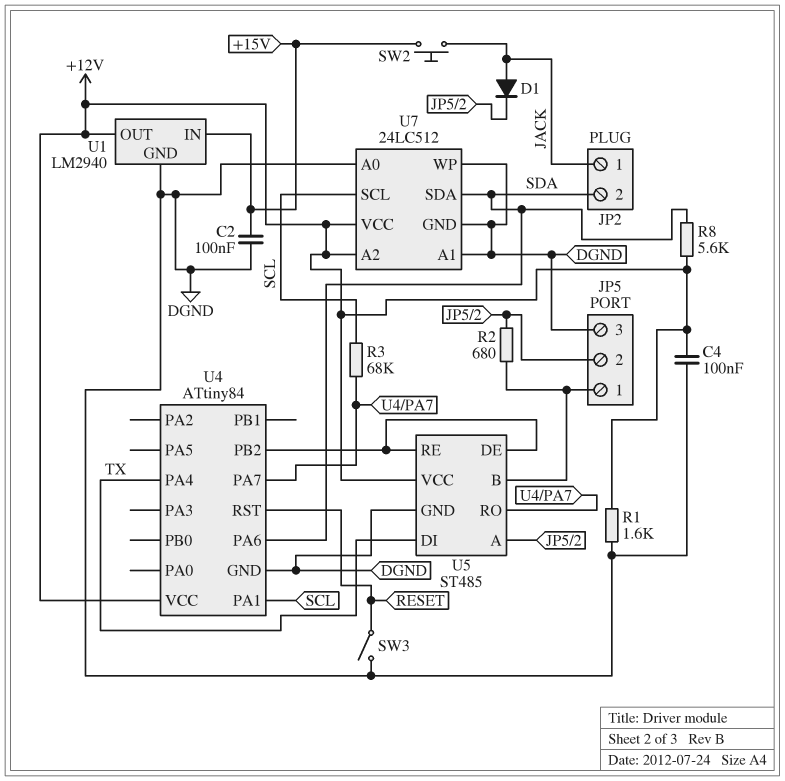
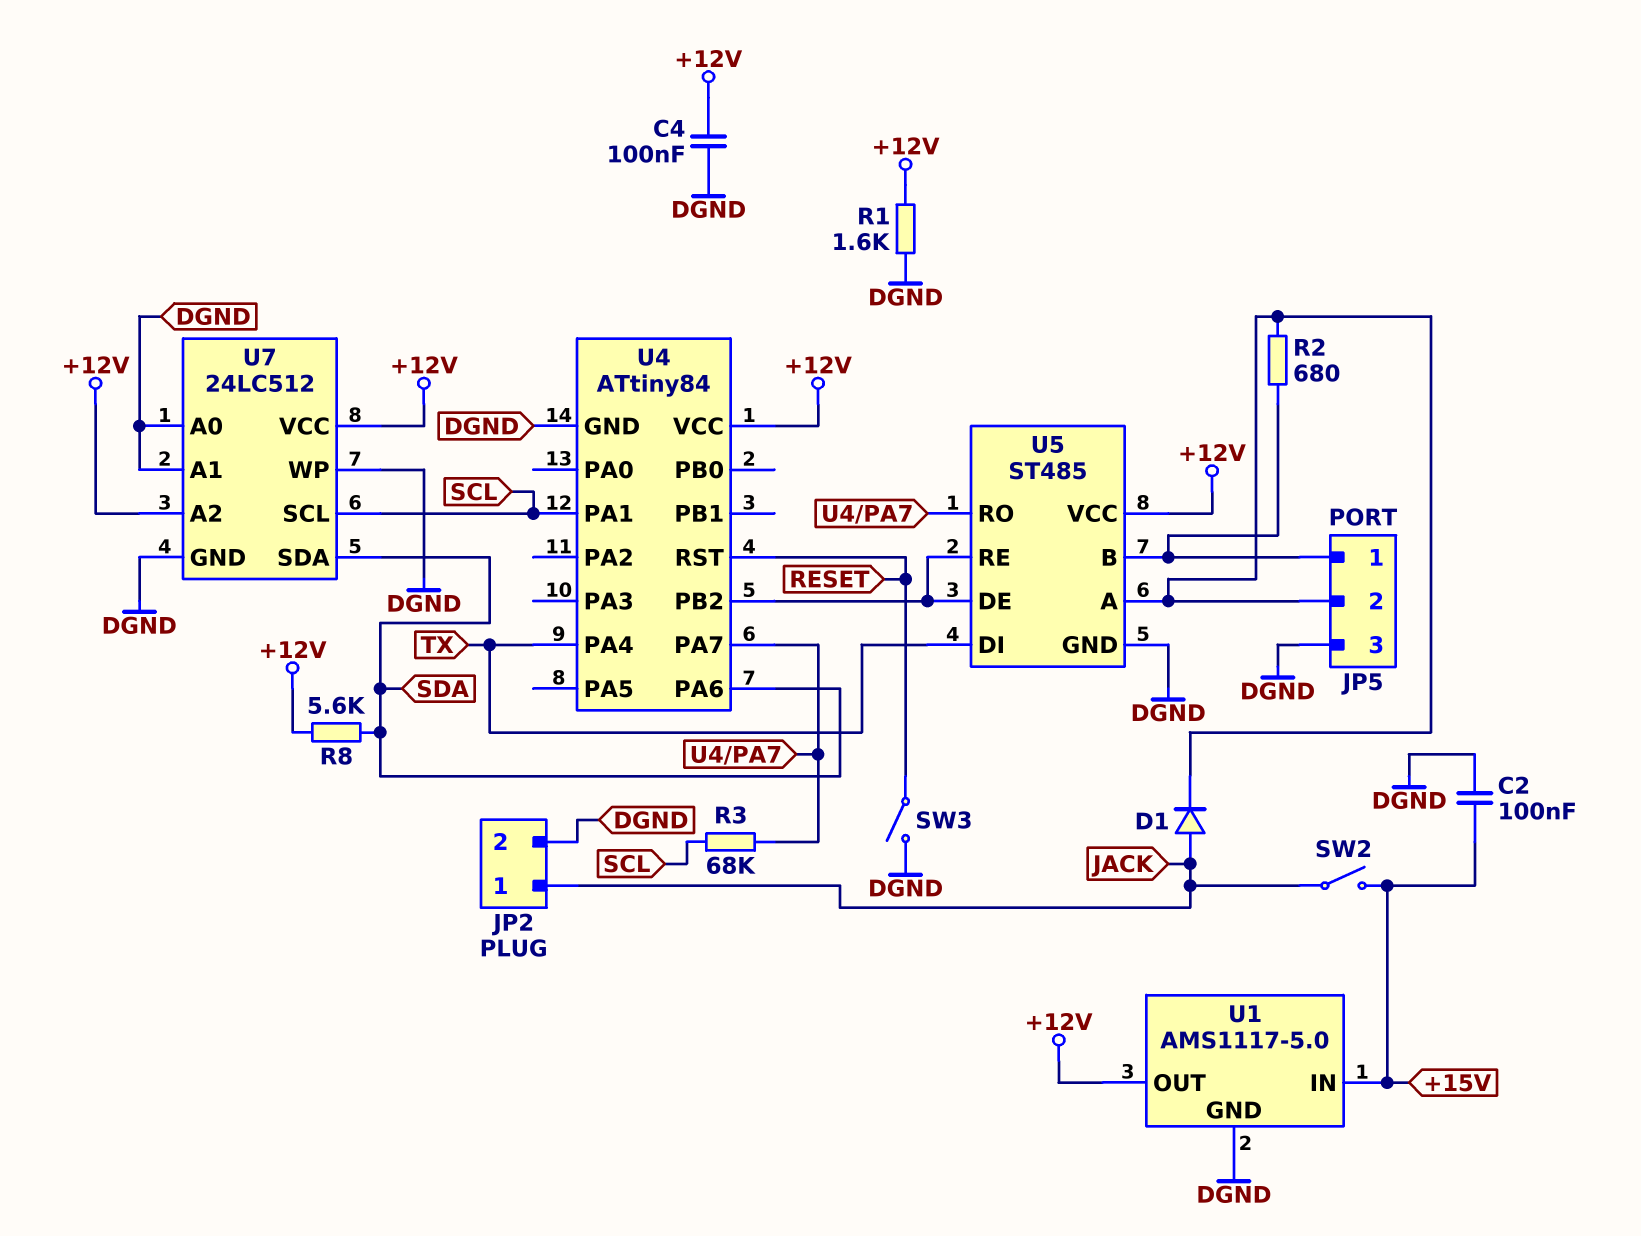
JP2 pin 2: SDA -> DGND
SW2: button (+15V, JACK) -> switch (+15V, JACK)
U1: LM2940 -> AMS1117-5.0

